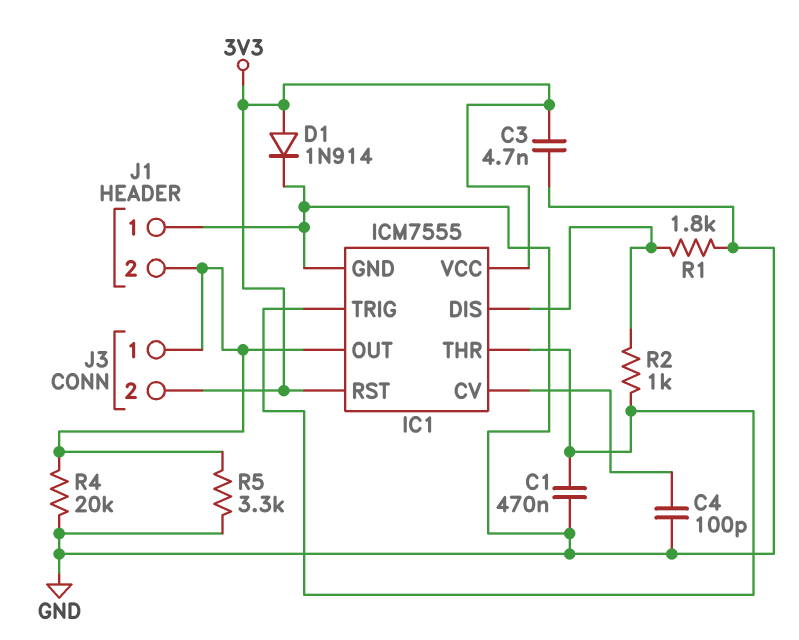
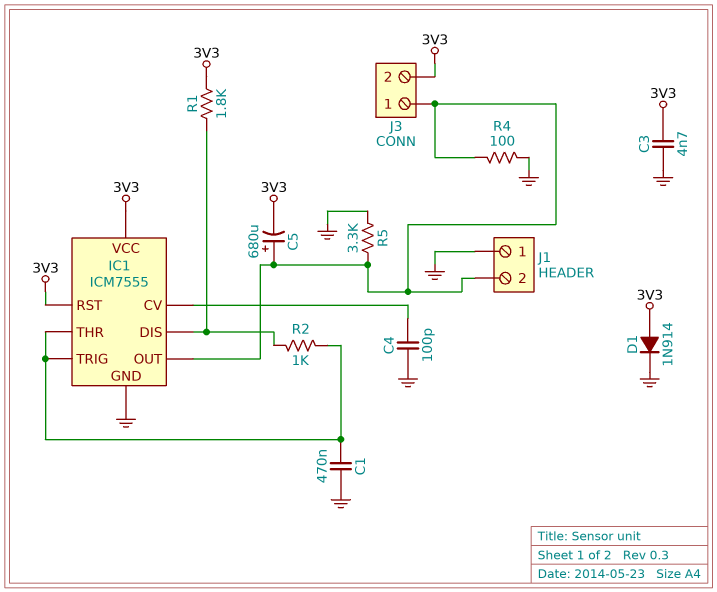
C5: none -> 680uF (plus IC1/OUT, minus 3V3)
R1: 1.8k (GND, IC1/DIS) -> 1.8k (3V3, IC1/DIS)
R4: 20k (GND, IC1/OUT) -> 100 (GND, IC1/OUT)

